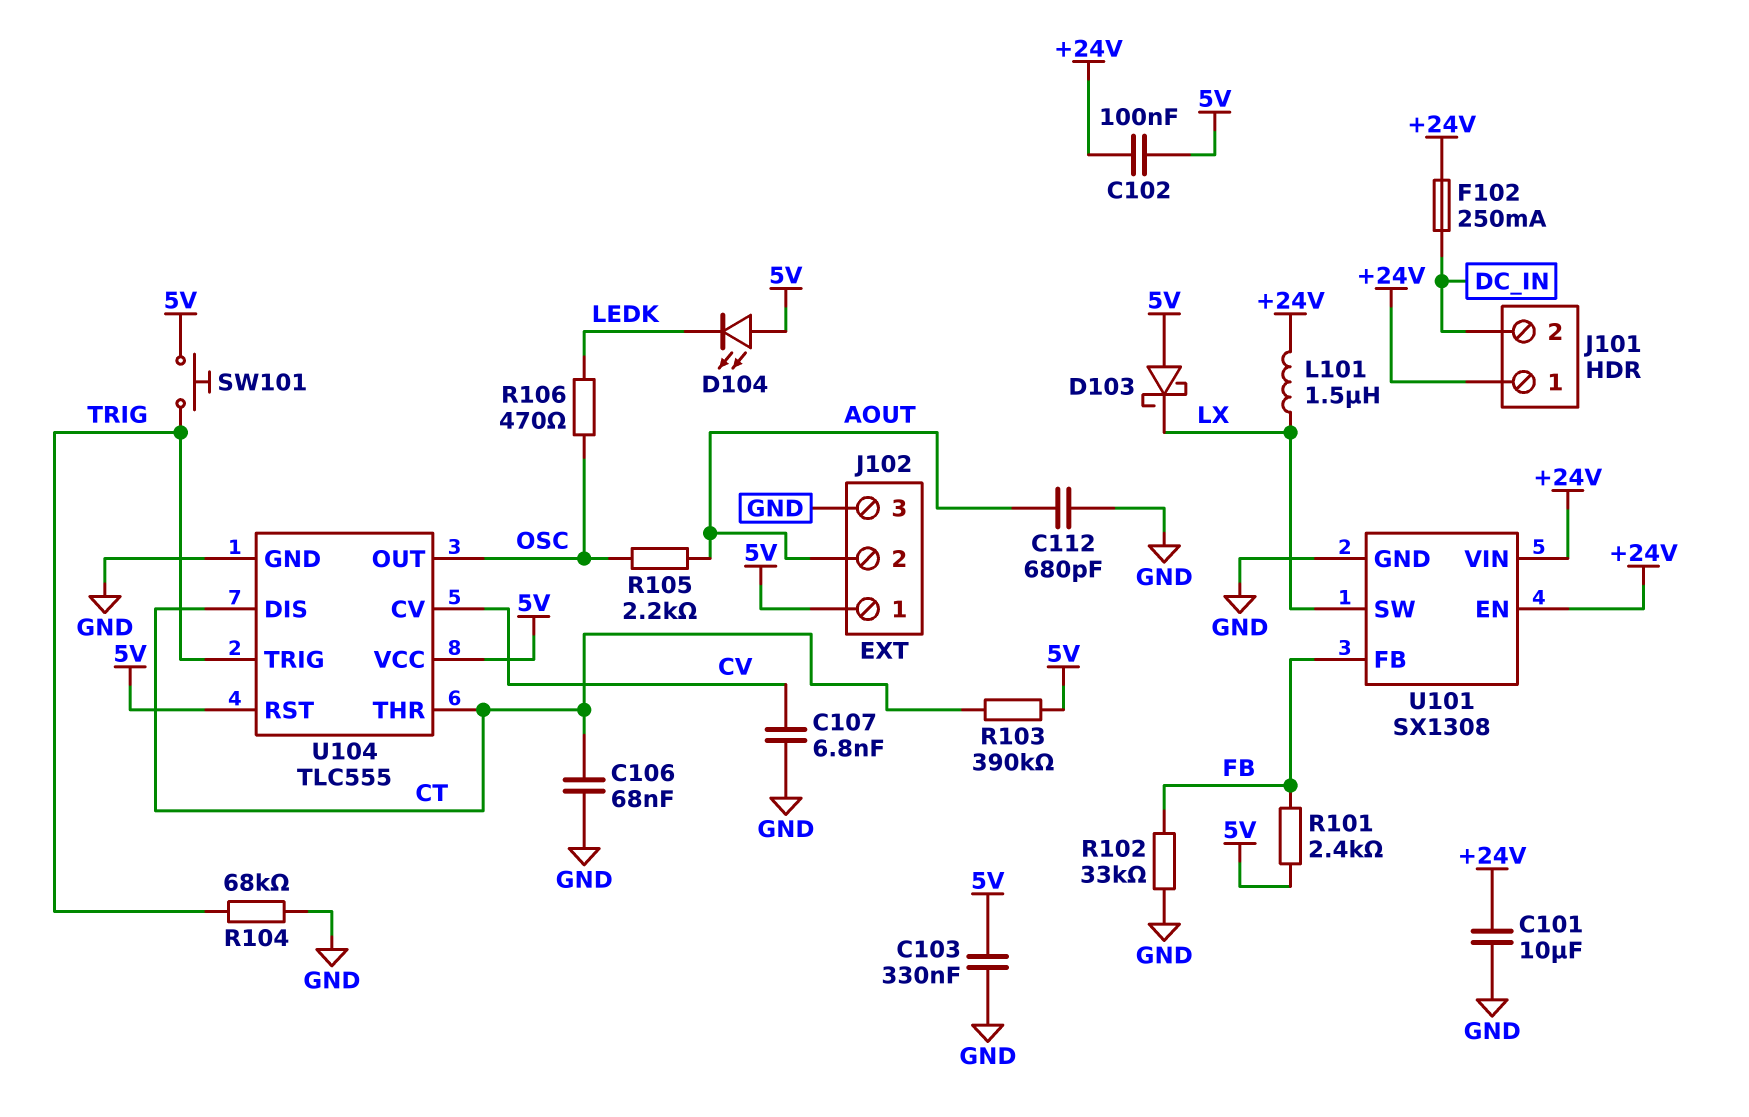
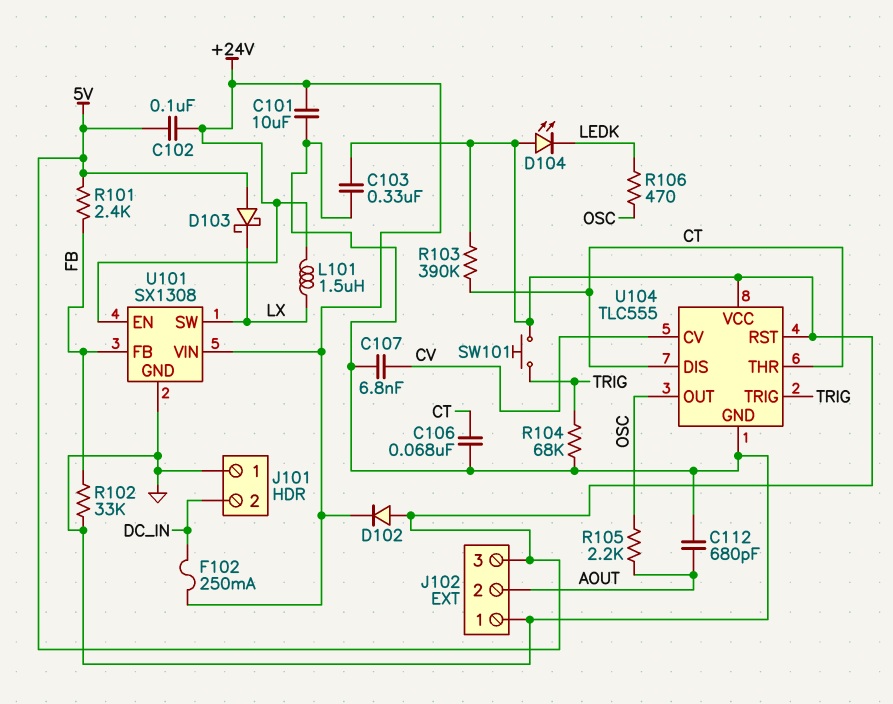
D102: none -> diode (A 5V, K +24V)
J101 pin 1: +24V -> GND
J102 pin 1: 5V -> GND
J102 pin 3: GND -> 5V

